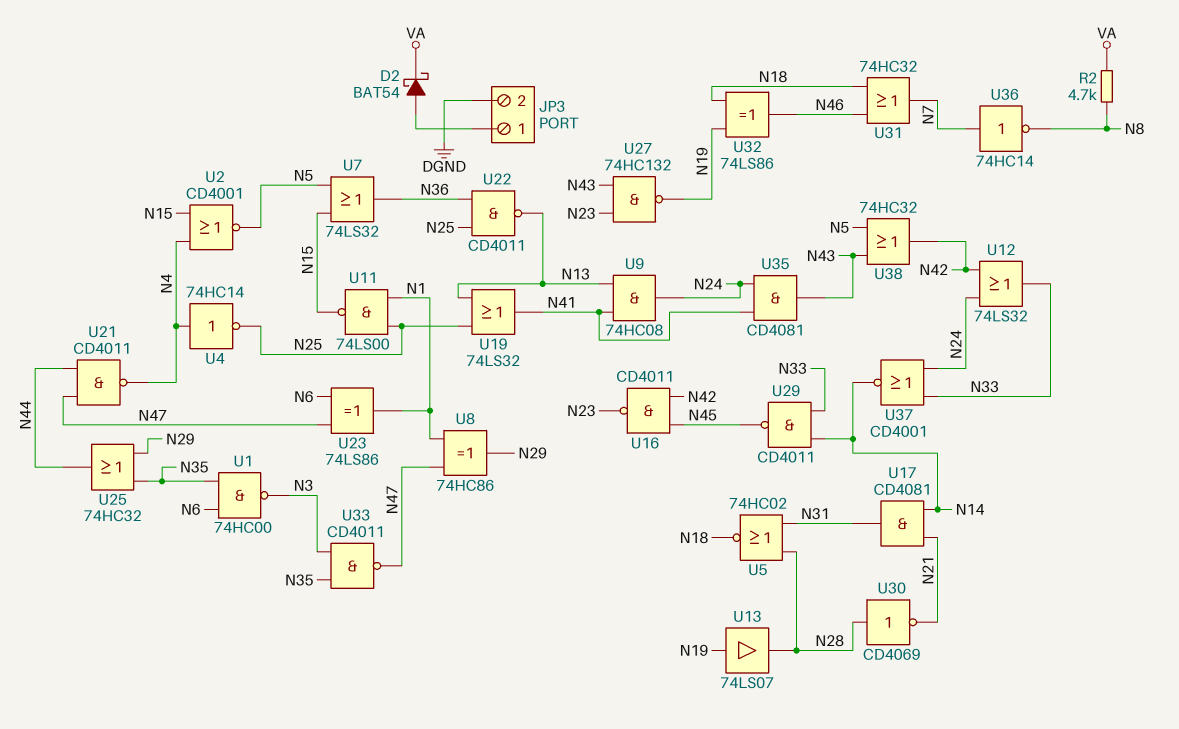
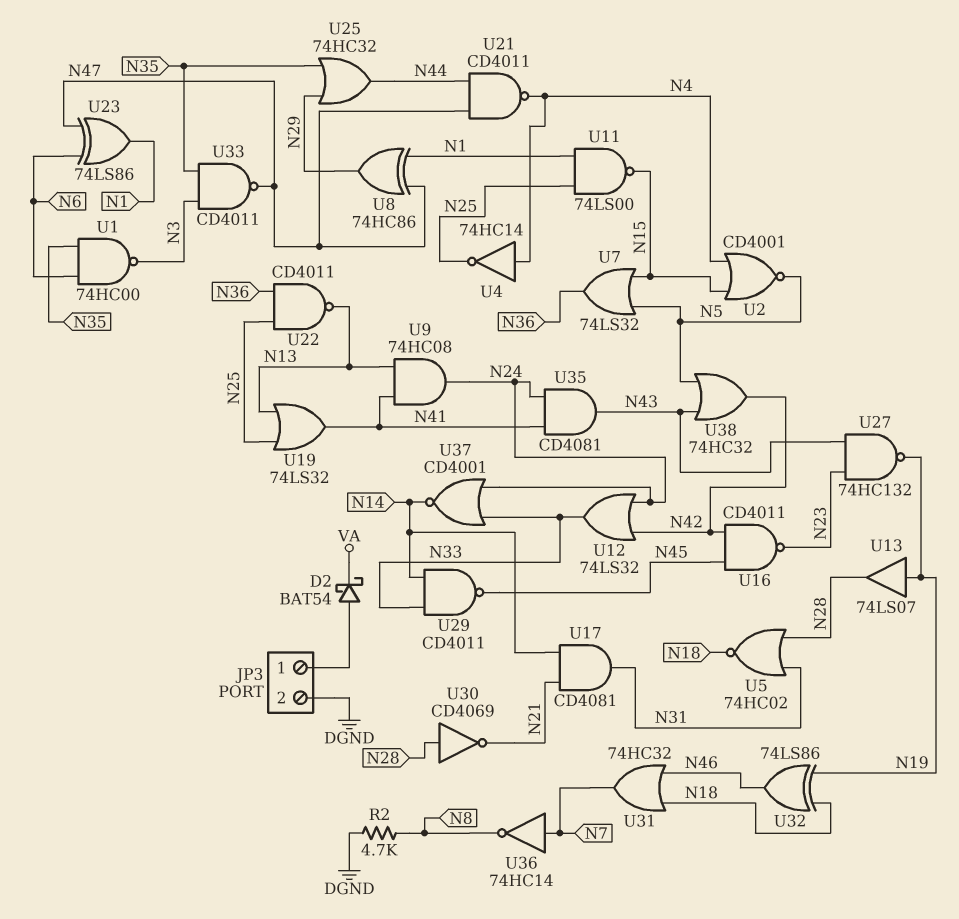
R2: 4.7k (N8, VA) -> 4.7k (DGND, N8)

